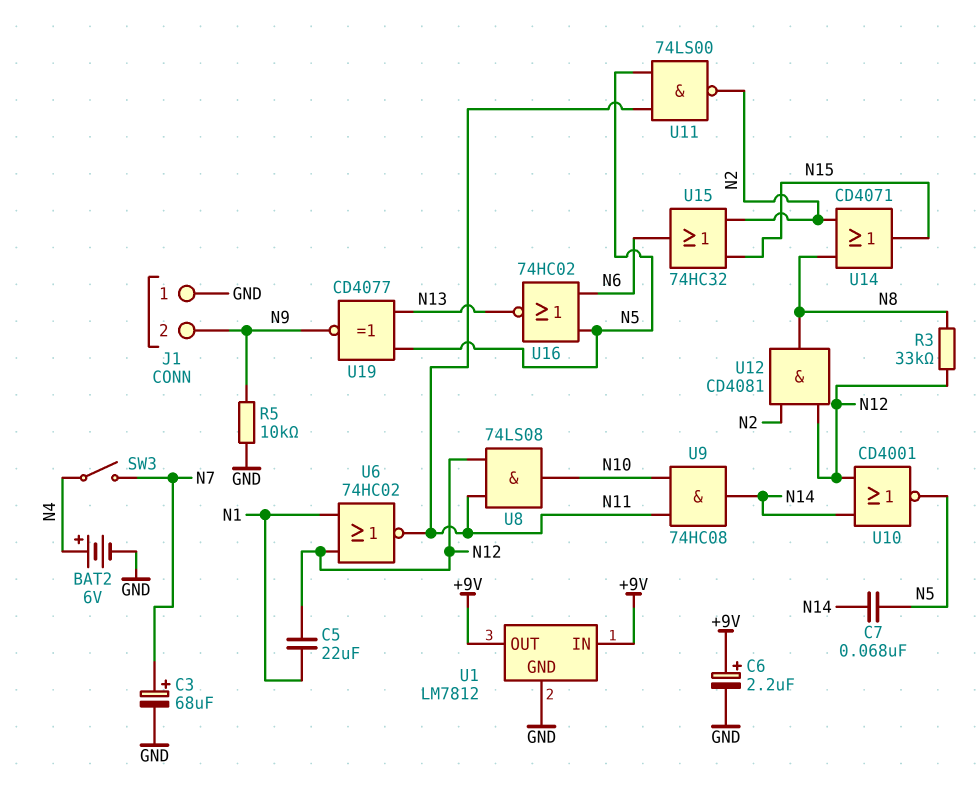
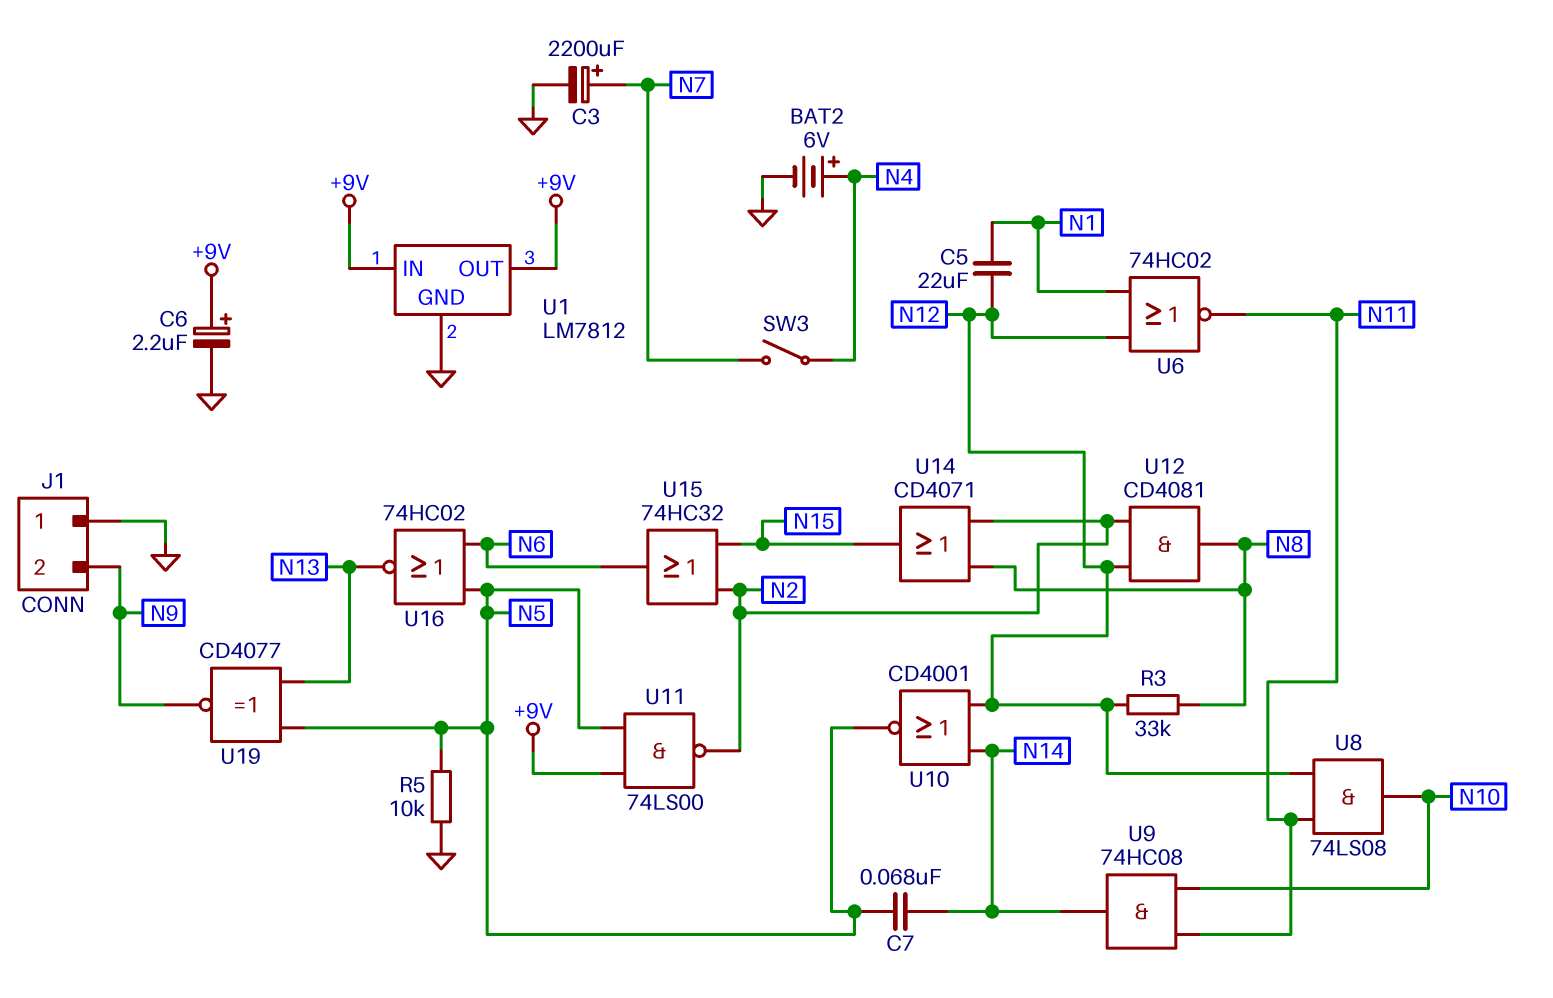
C3: 68uF (plus N7, minus GND) -> 2200uF (plus N7, minus GND)
R5: 10k (GND, N9) -> 10k (GND, N5)
U11: NAND 74LS00 (in N5, in N11, out N2) -> NAND 74LS00 (in +9V, in N5, out N2)

